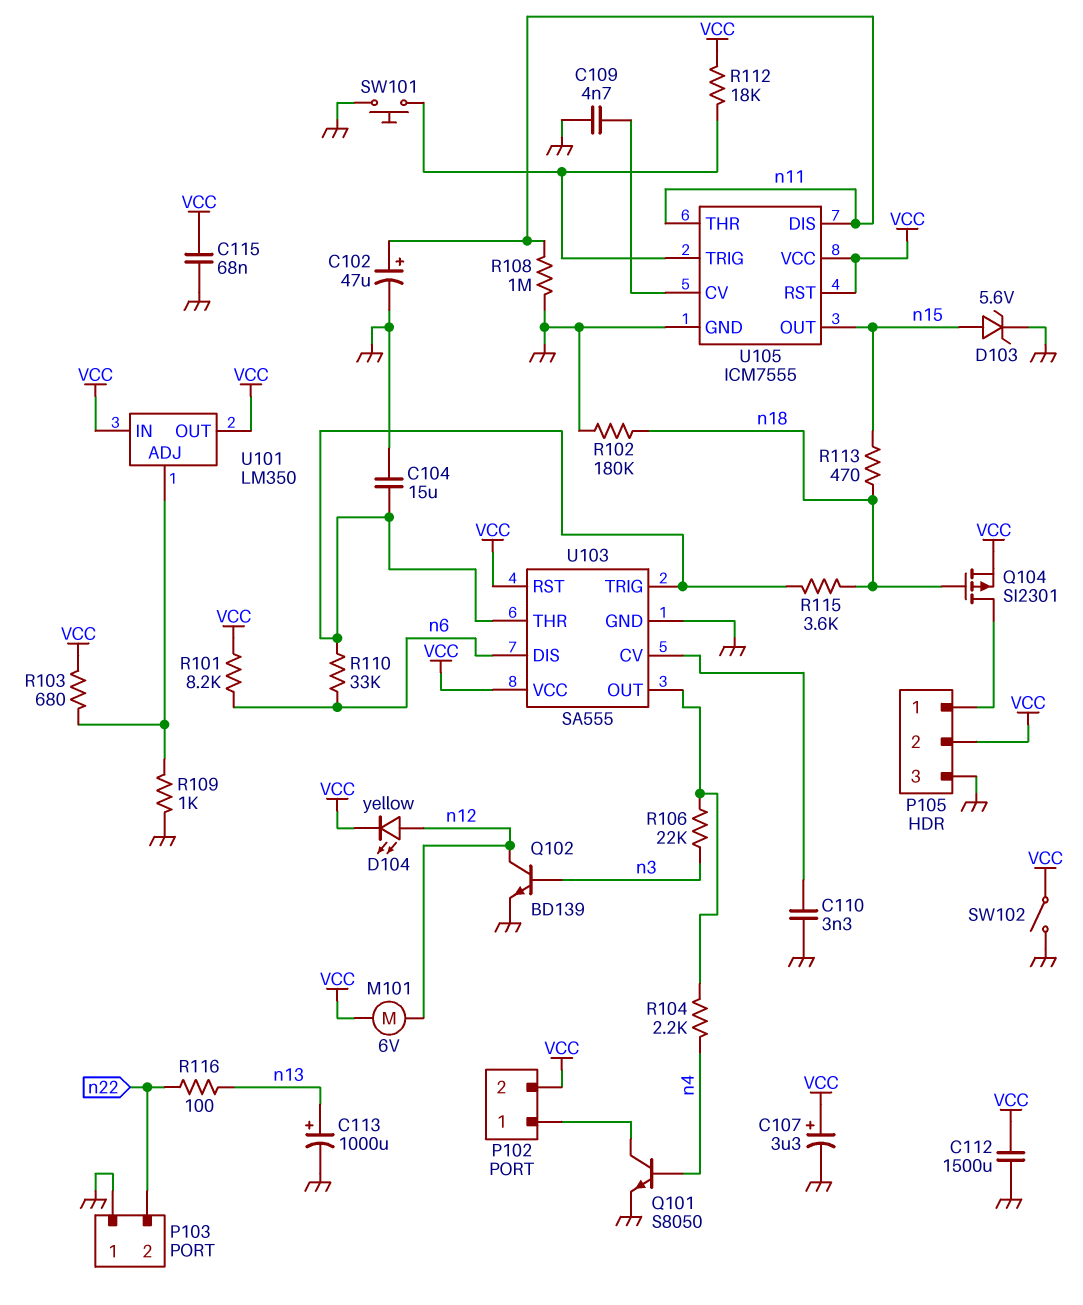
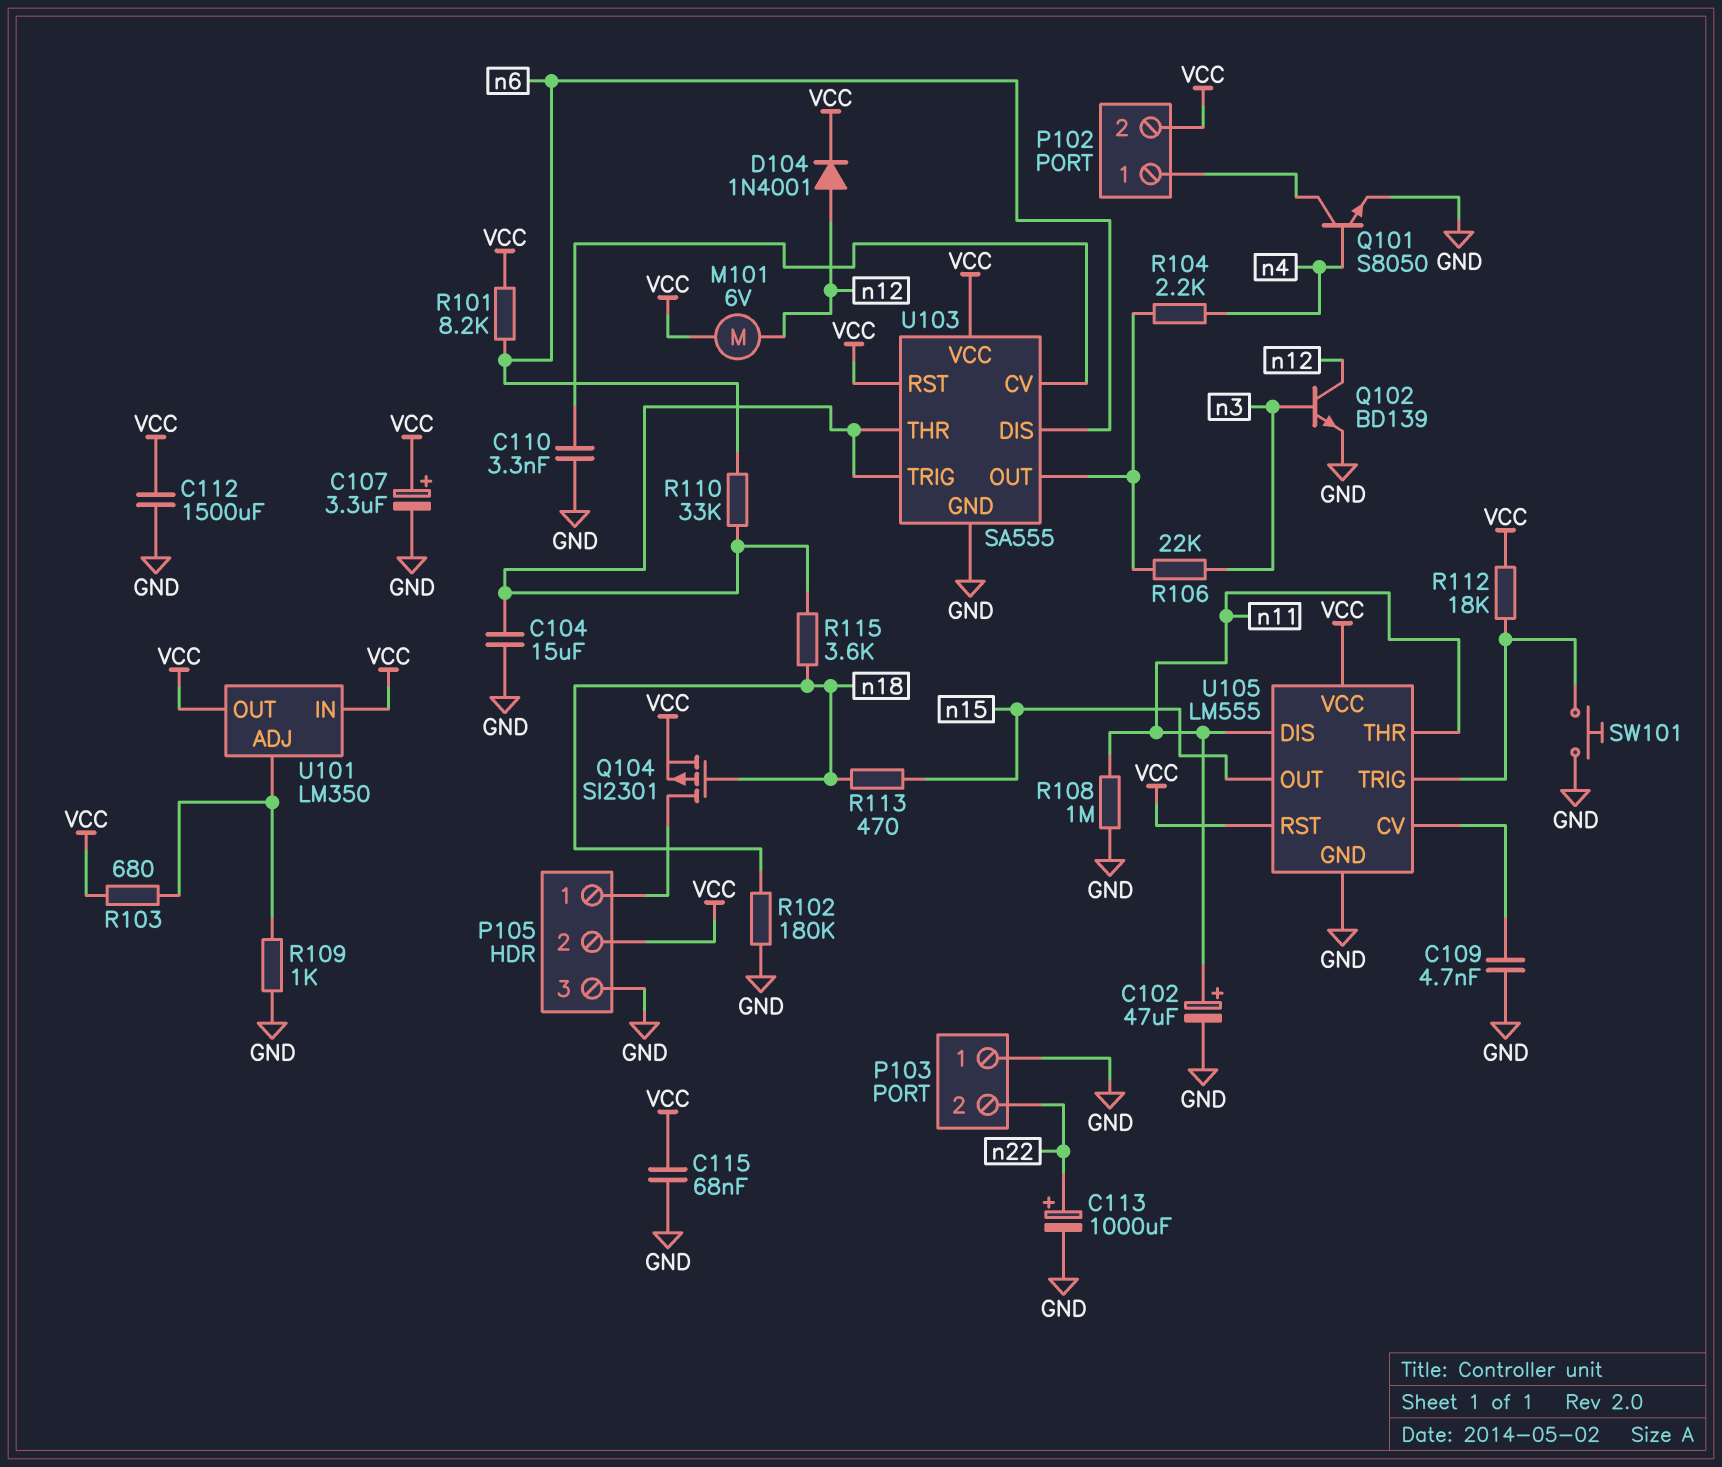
C113: 1000uF (plus n13, minus GND) -> 1000uF (plus n22, minus GND)
D103: zener 5.6V (A n15, K GND) -> none
D104: LED yellow (A n12, K VCC) -> diode 1N4001 (A n12, K VCC)
R116: 100 (n13, n22) -> none
SW102: switch (GND, VCC) -> none
U105: ICM7555 -> LM555

